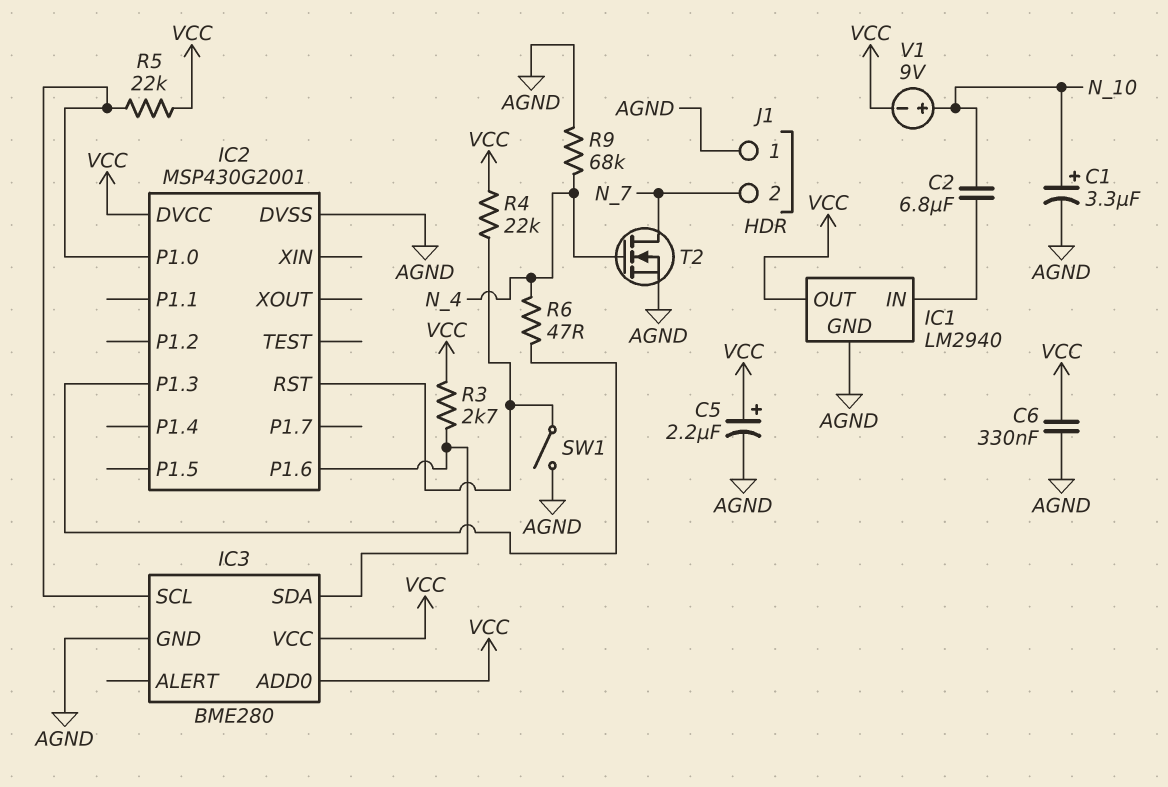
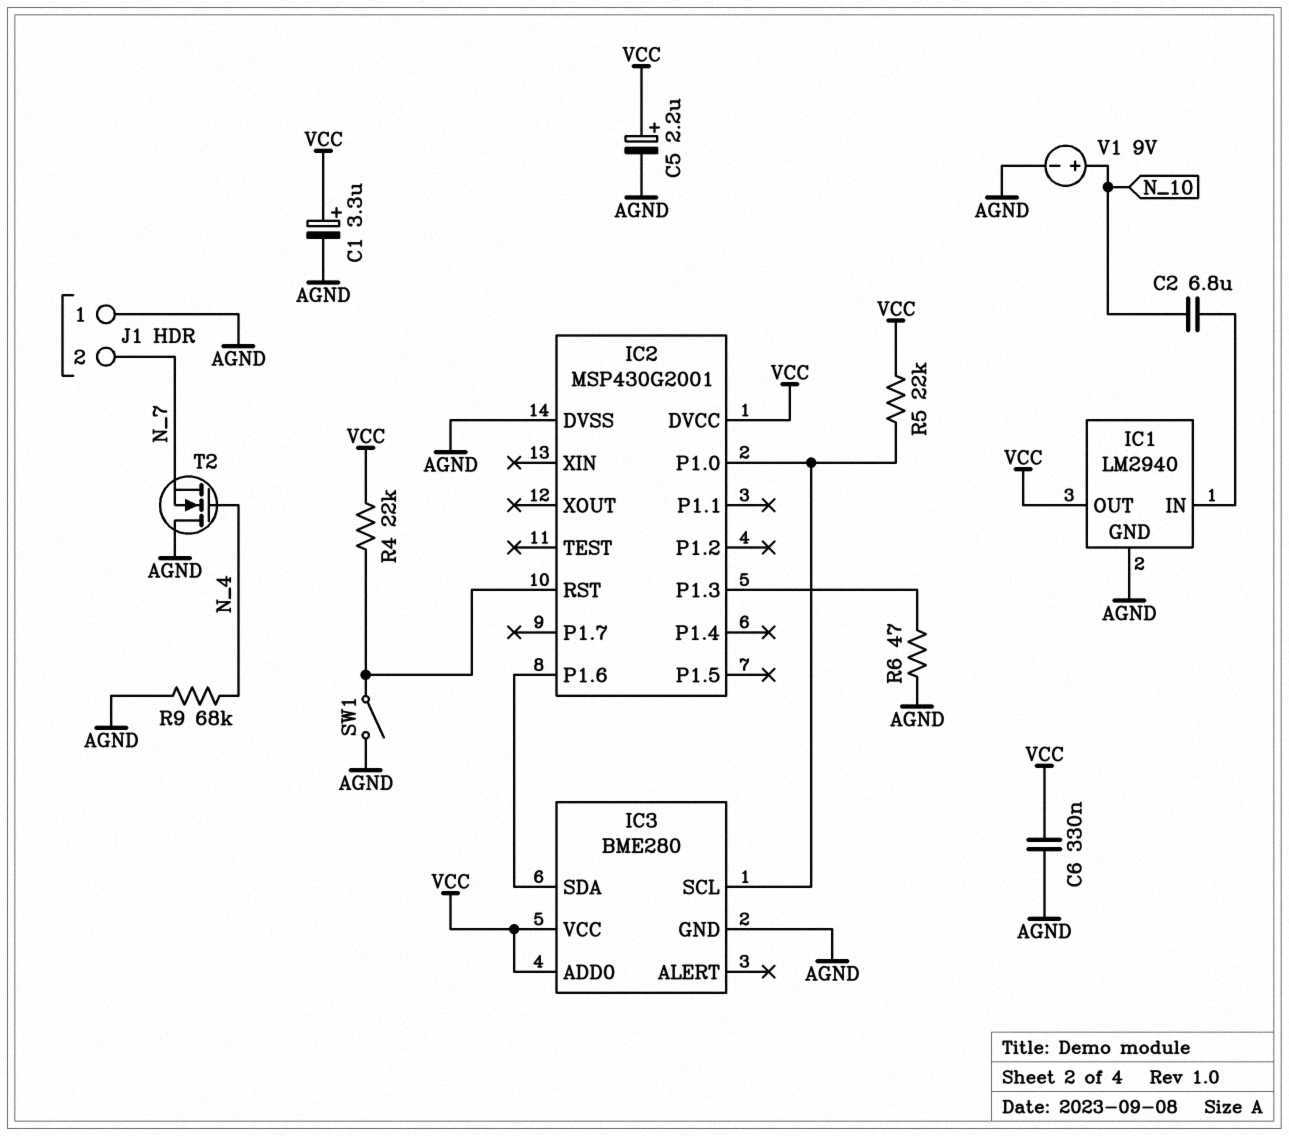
C1: 3.3uF (plus N_10, minus AGND) -> 3.3uF (plus VCC, minus AGND)
R3: 2.7k (IC2/P1.6, VCC) -> none
R6: 47 (IC2/P1.3, N_4) -> 47 (AGND, IC2/P1.3)
T2: NMOS (G N_4, D N_7, S AGND) -> NMOS (G N_4, D AGND, S N_7)
V1: 9V (plus N_10, minus VCC) -> 9V (plus N_10, minus AGND)

